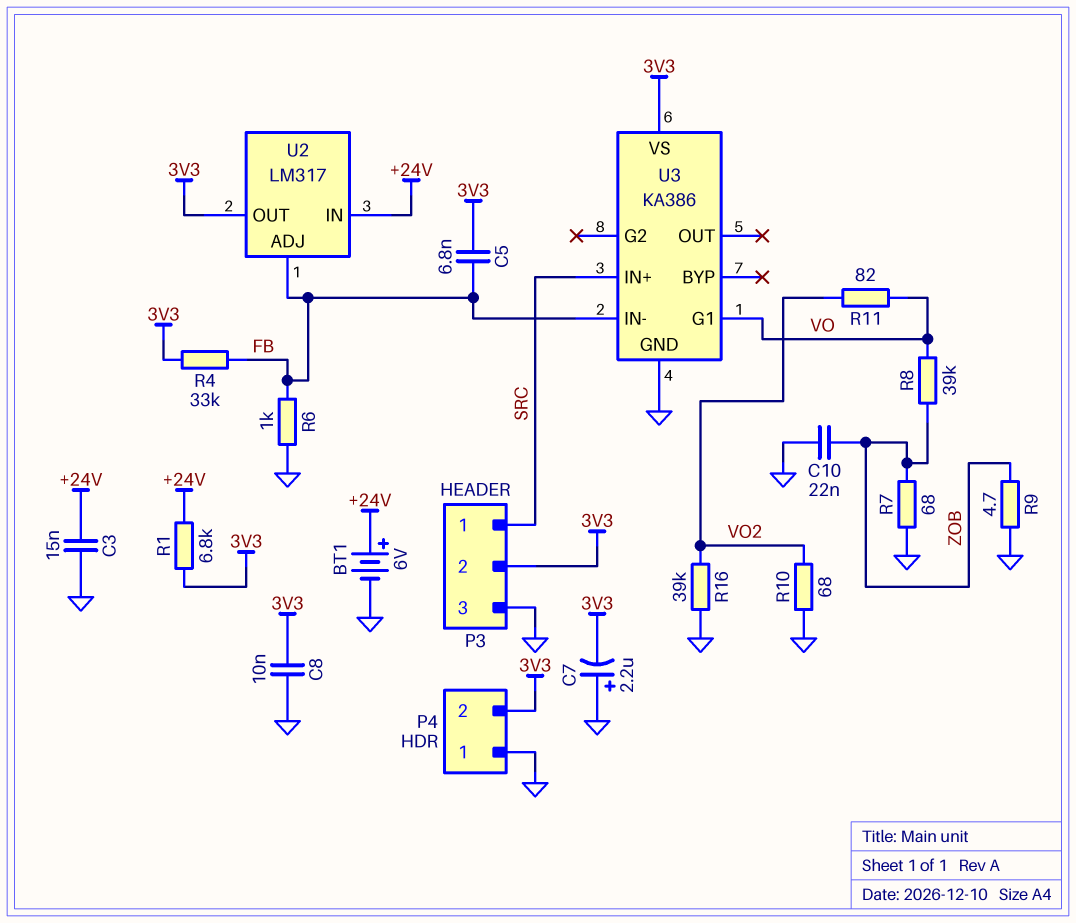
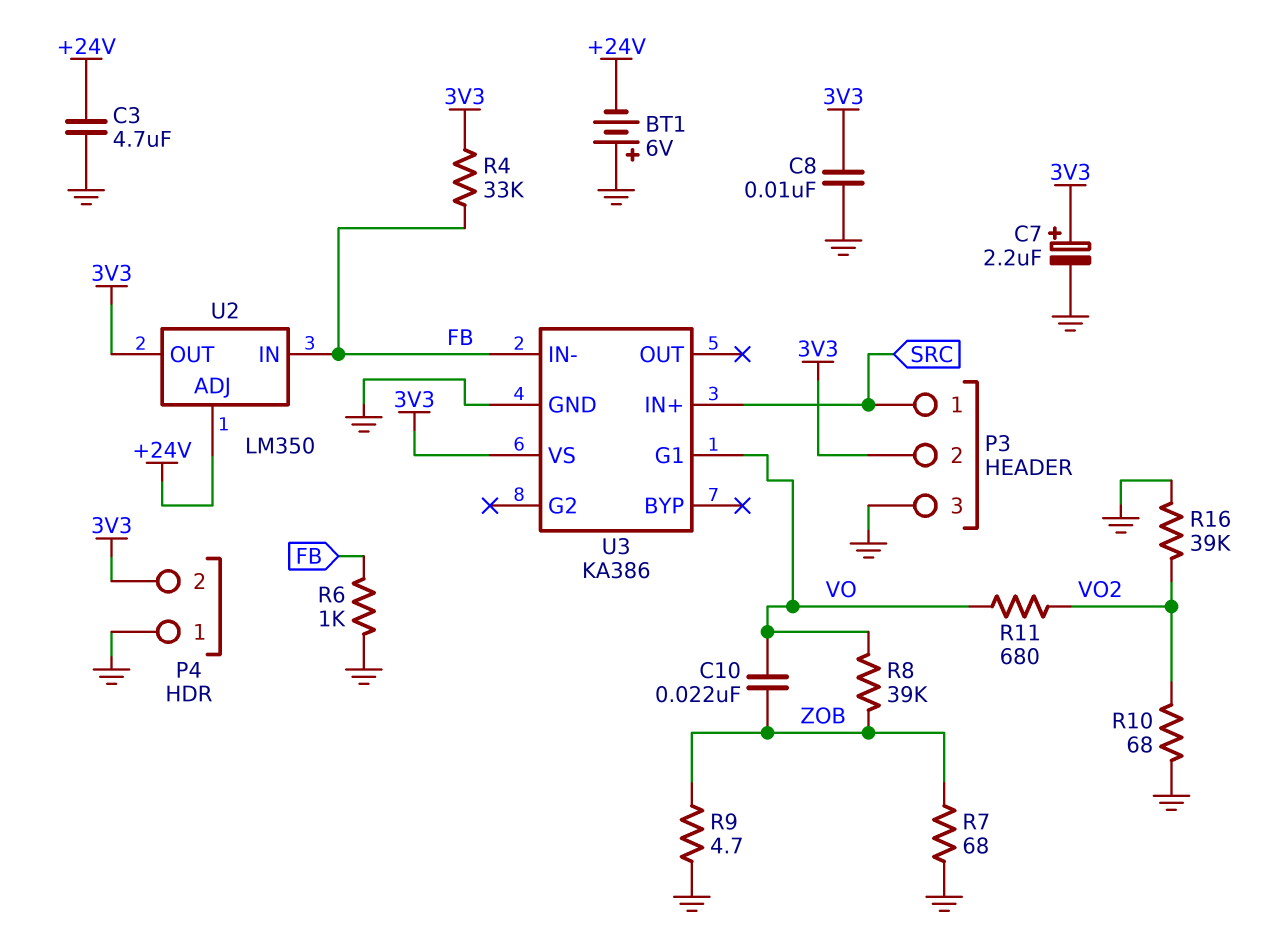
BT1: 6V (plus +24V, minus GND) -> 6V (plus GND, minus +24V)
C3: 15nF (+24V, GND) -> 4.7uF (+24V, GND)
C5: 6.8nF (3V3, FB) -> none
C7: 2.2uF (plus GND, minus 3V3) -> 2.2uF (plus 3V3, minus GND)
C10: 22nF (GND, ZOB) -> 22nF (VO, ZOB)
R1: 6.8k (+24V, 3V3) -> none
R11: 82 (VO, VO2) -> 680 (VO, VO2)
U2: LM317 -> LM350
U2 pin ADJ: FB -> +24V
U2 pin IN: +24V -> FB

